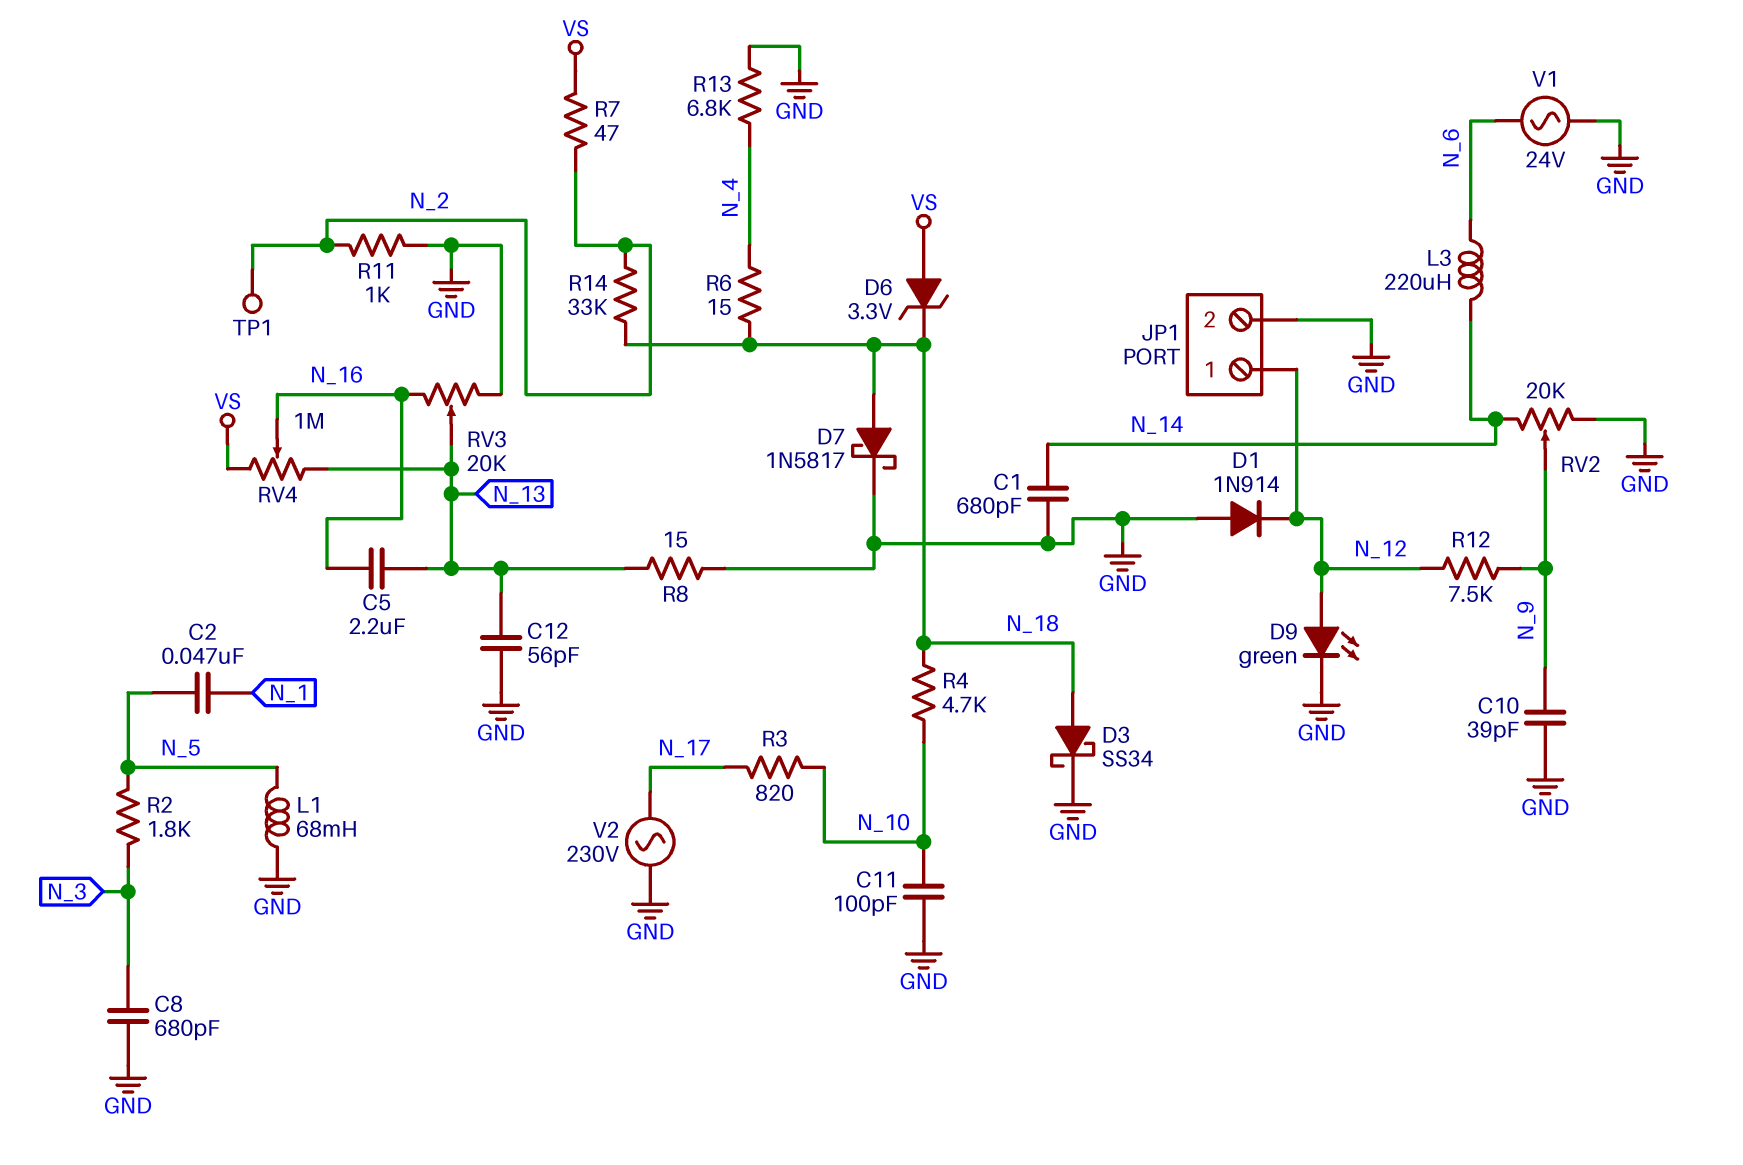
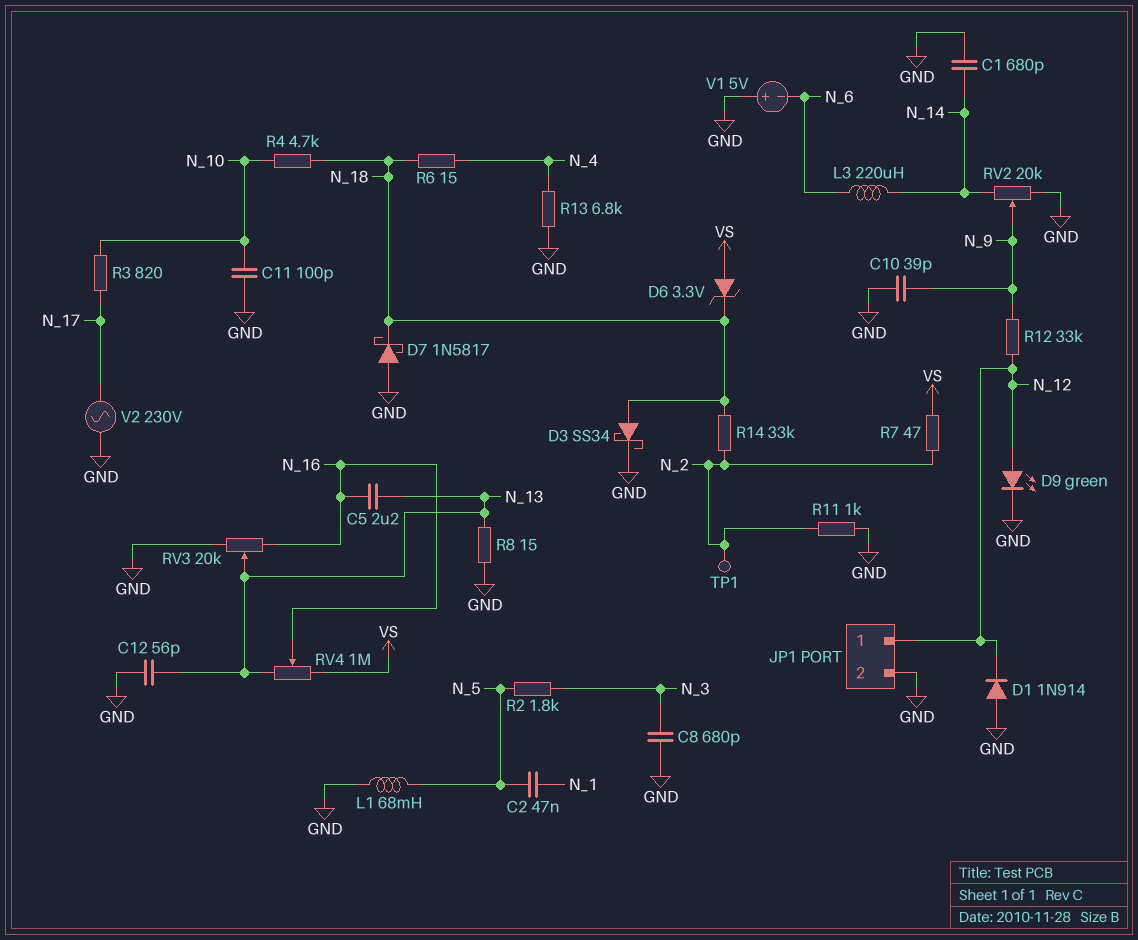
D7: schottky 1N5817 (A N_18, K GND) -> schottky 1N5817 (A GND, K N_18)
R12: 7.5k (N_9, N_12) -> 33k (N_9, N_12)
V1: AC 24V (GND, N_6) -> 5V (plus GND, minus N_6)

